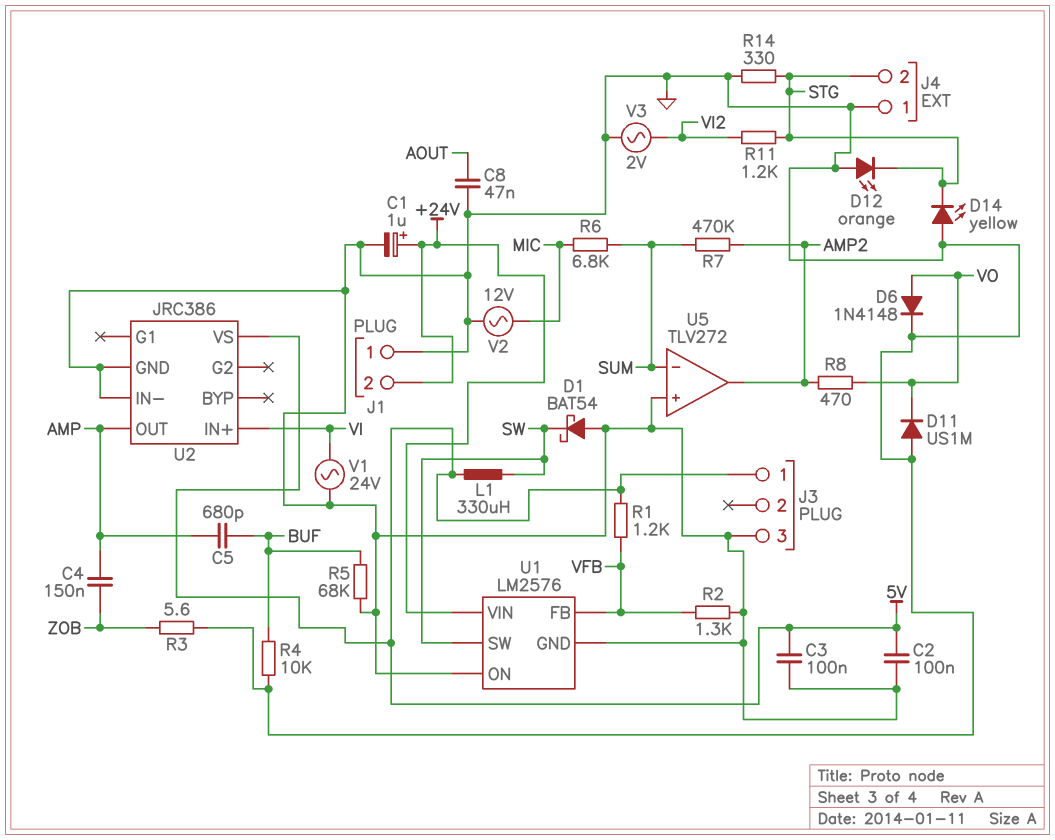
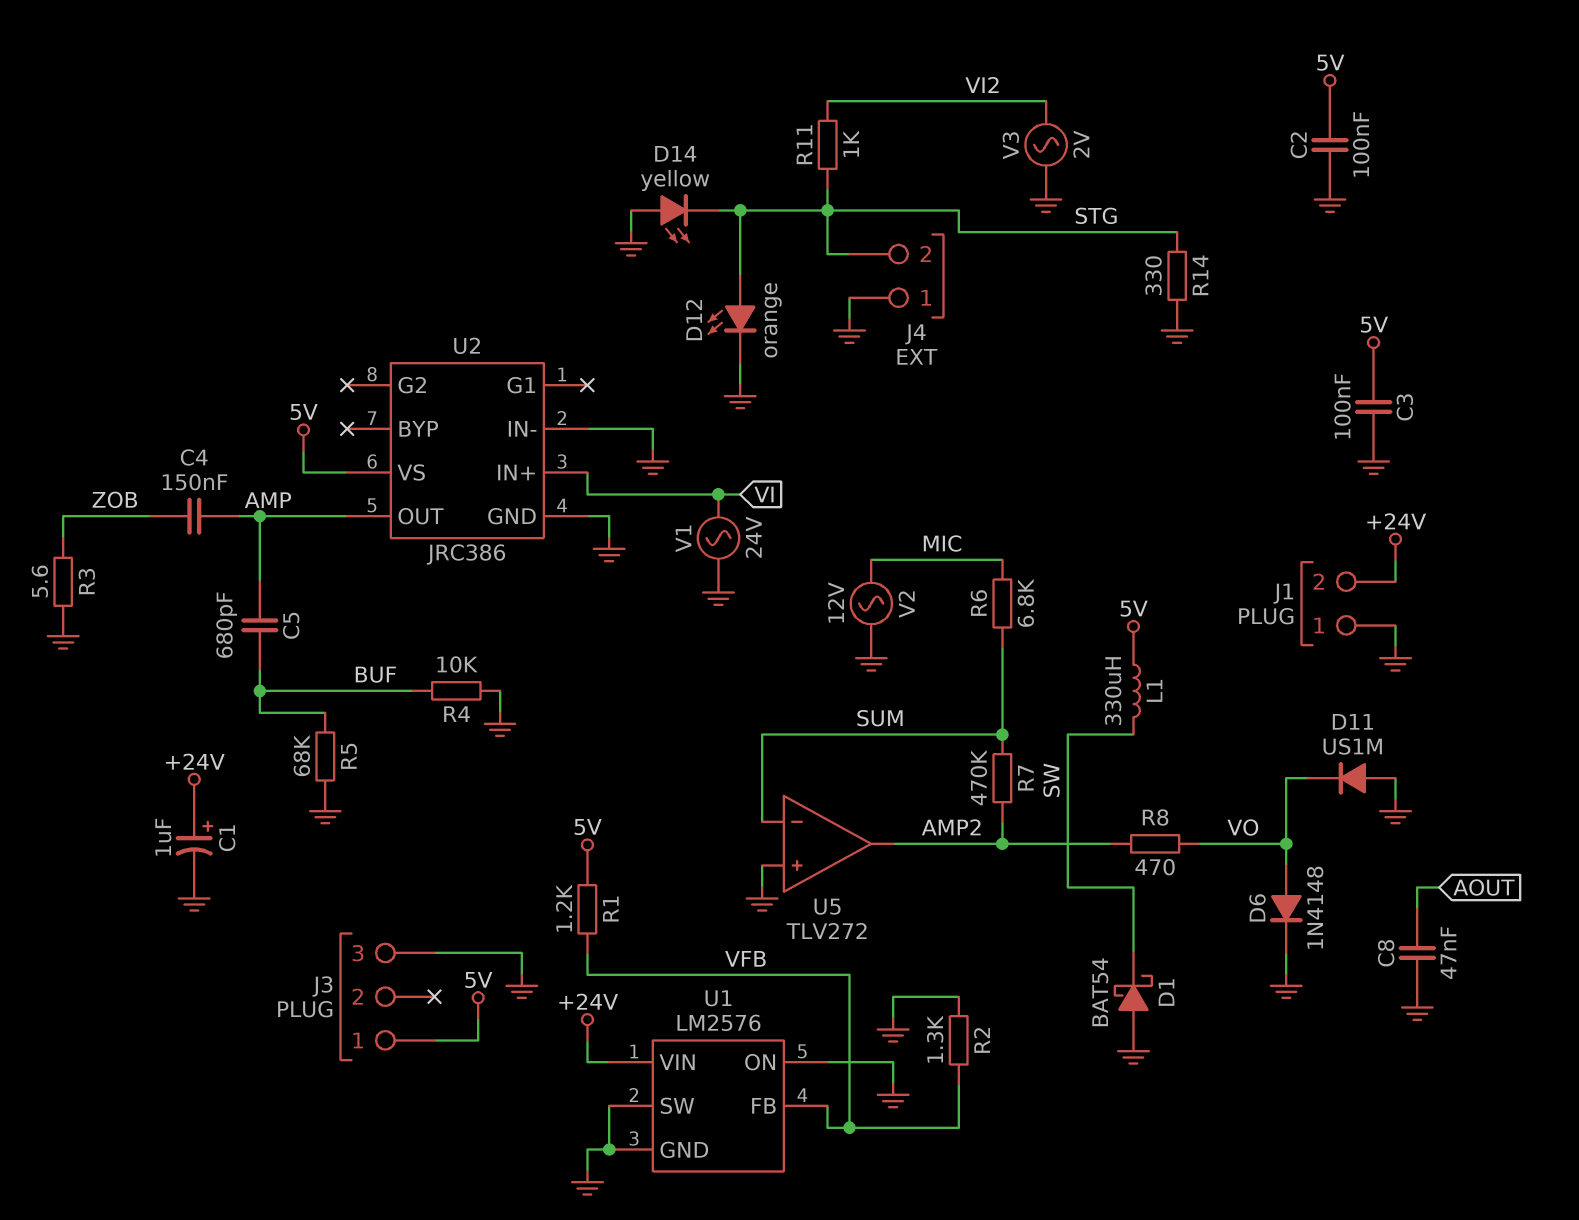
D12: LED orange (A GND, K STG) -> LED orange (A STG, K GND)
R11: 1.2k (STG, VI2) -> 1k (STG, VI2)
U1 pin SW: SW -> GND

